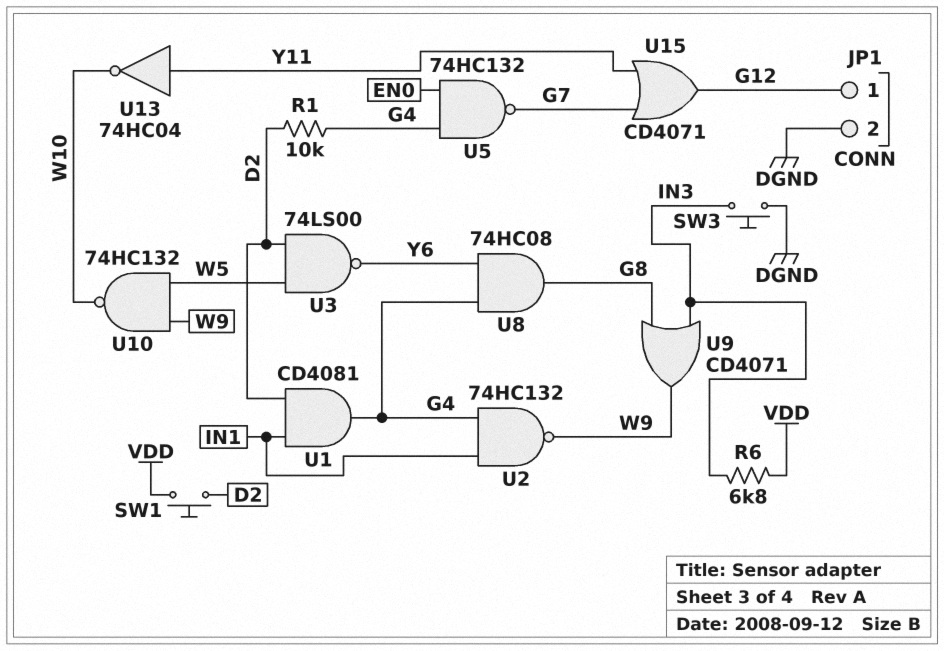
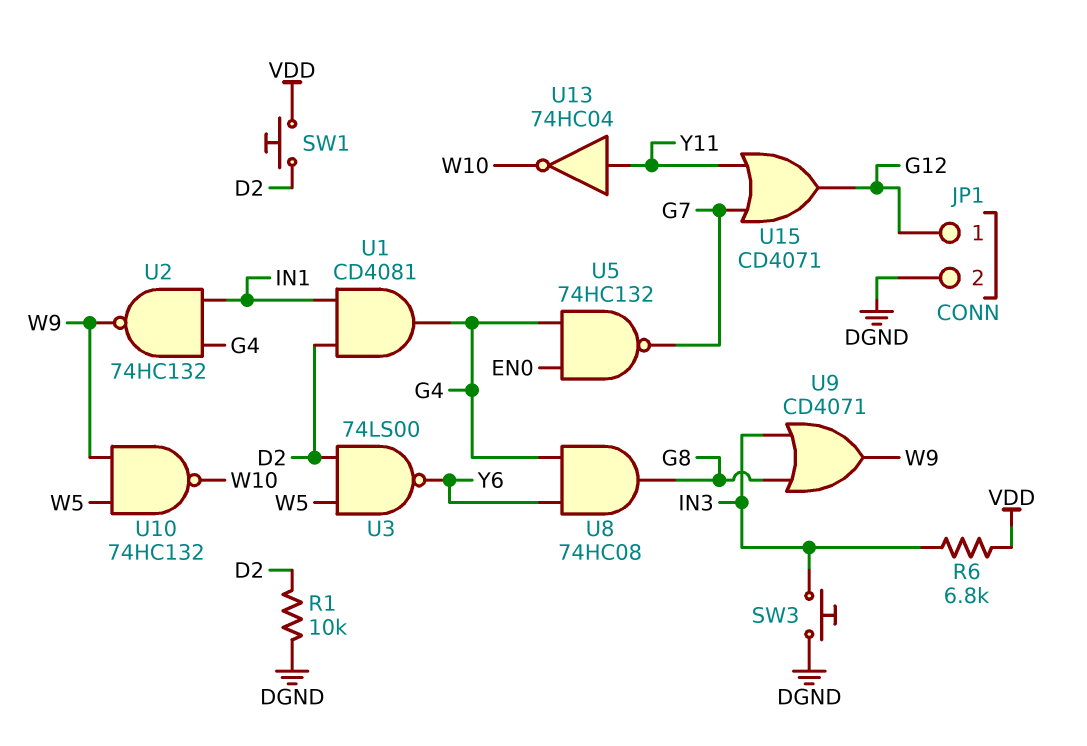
R1: 10k (D2, G4) -> 10k (D2, DGND)

